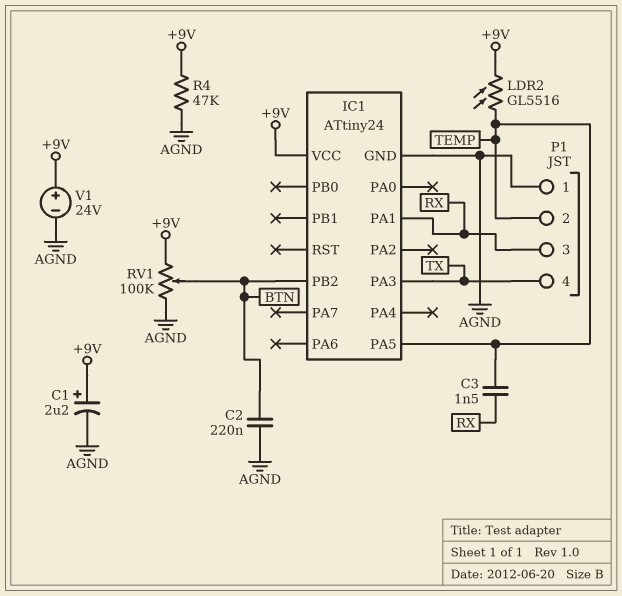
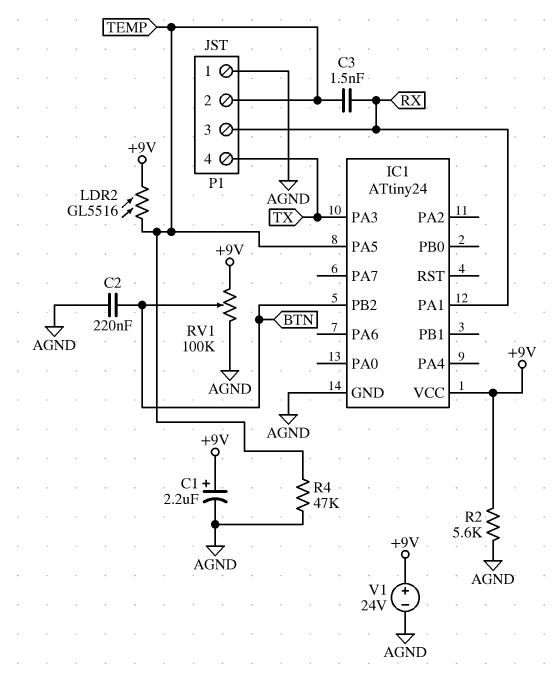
R2: none -> 5.6k (+9V, AGND)
R4: 47k (+9V, AGND) -> 47k (AGND, TEMP)

